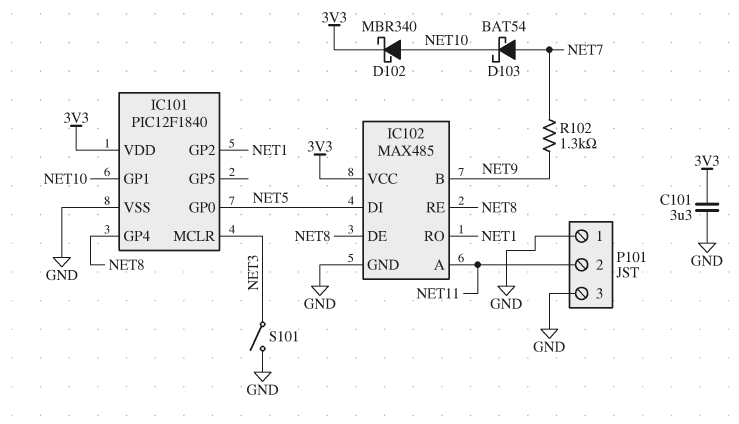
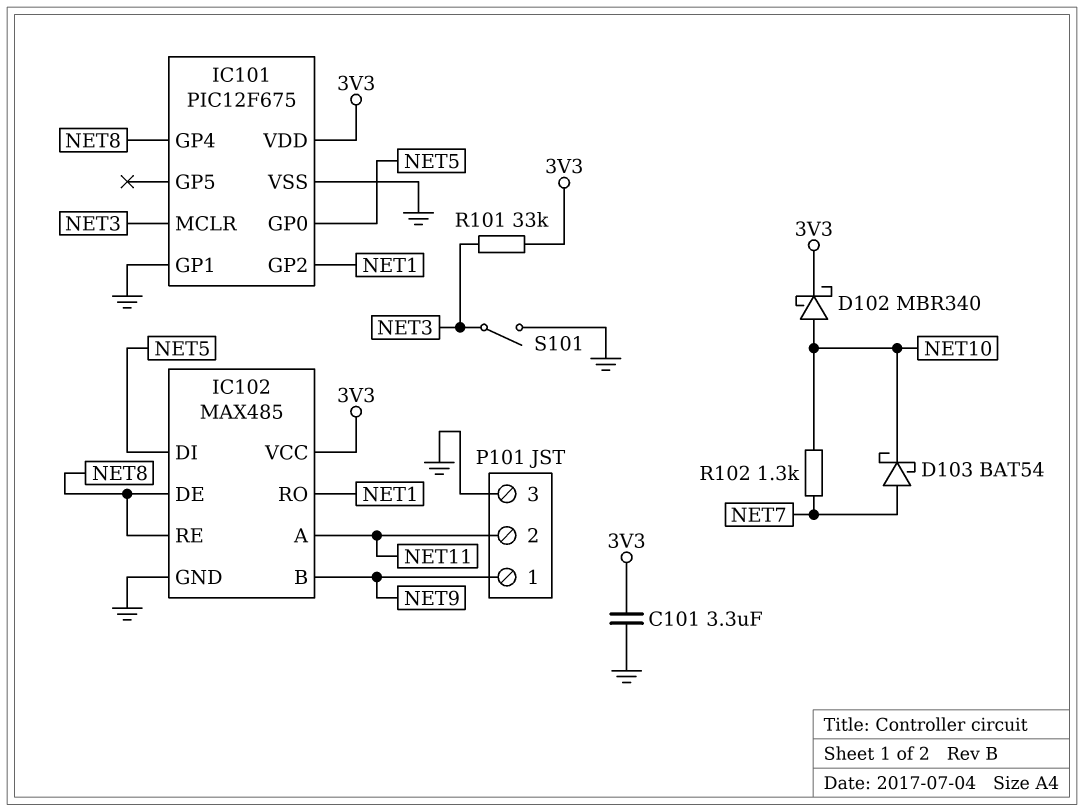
IC101: PIC12F1840 -> PIC12F675
IC101 pin GP1: NET10 -> GND
P101 pin 1: GND -> NET9
R101: none -> 33k (3V3, NET3)
R102: 1.3k (NET7, NET9) -> 1.3k (NET7, NET10)

